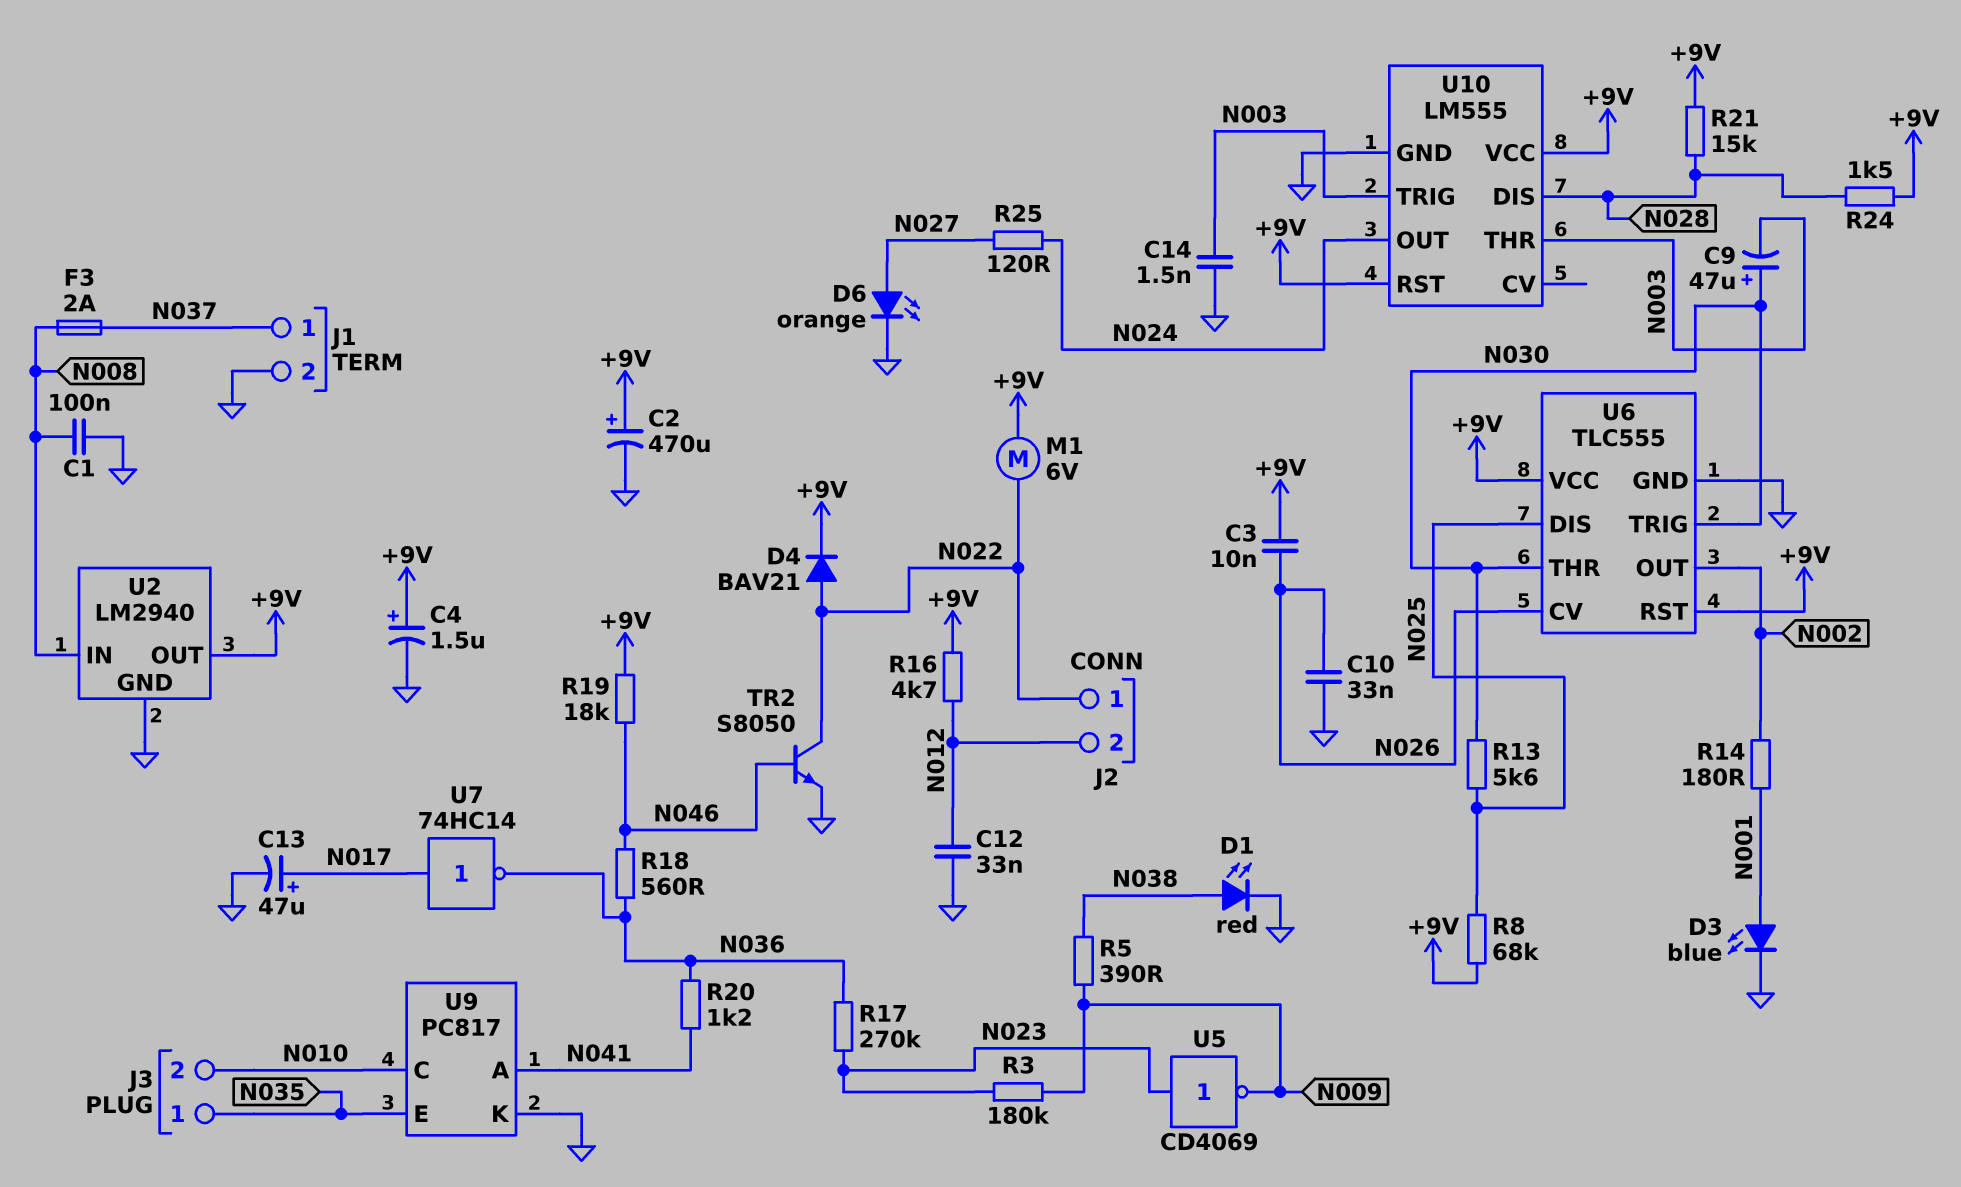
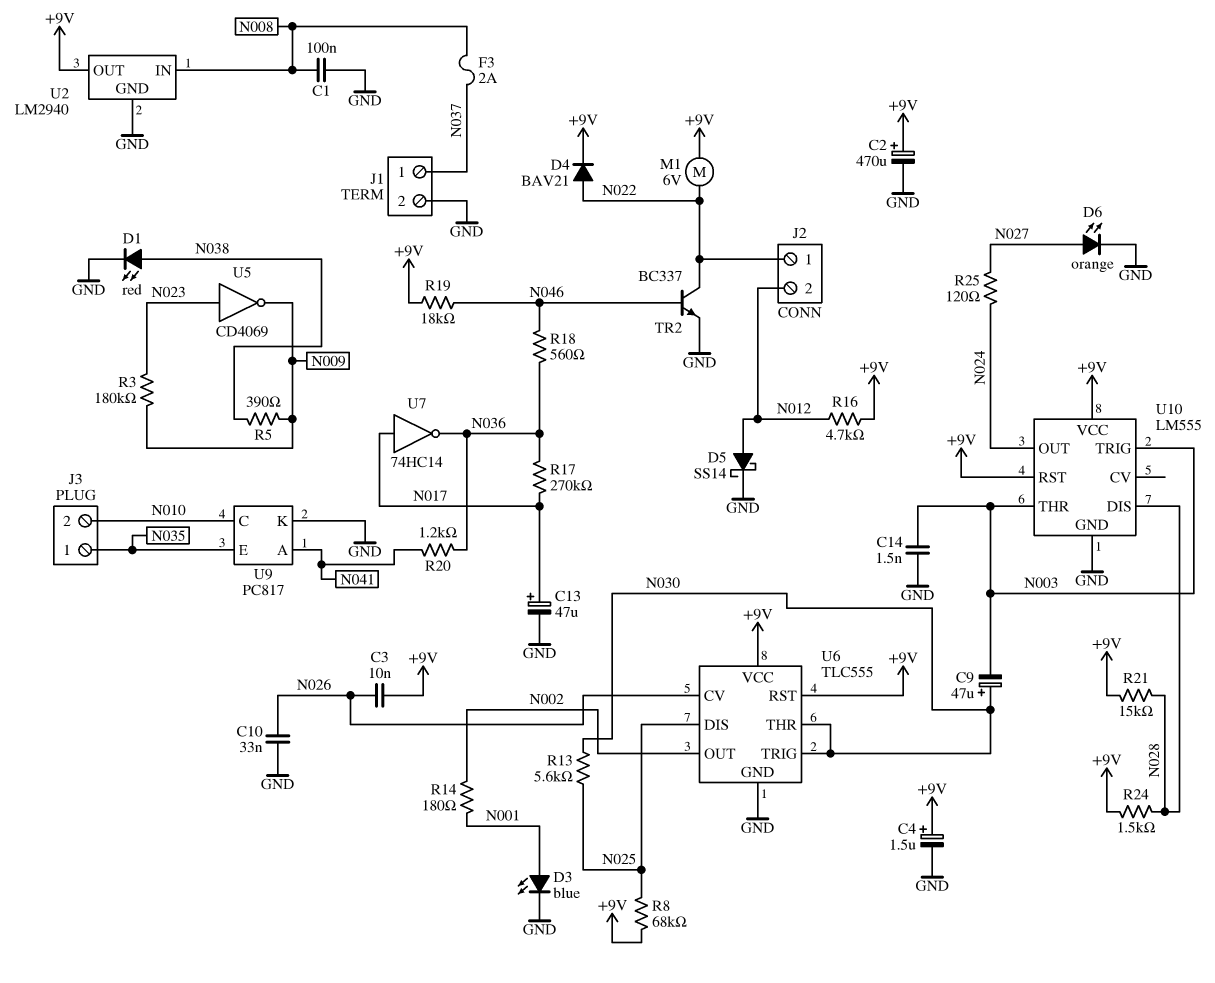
C12: 33nF (GND, N012) -> none
D5: none -> schottky SS14 (A N012, K GND)
R17: 270k (N023, N036) -> 270k (N017, N036)
TR2: NPN S8050 (B N046, C N022, E GND) -> NPN BC337 (B N046, C N022, E GND)

